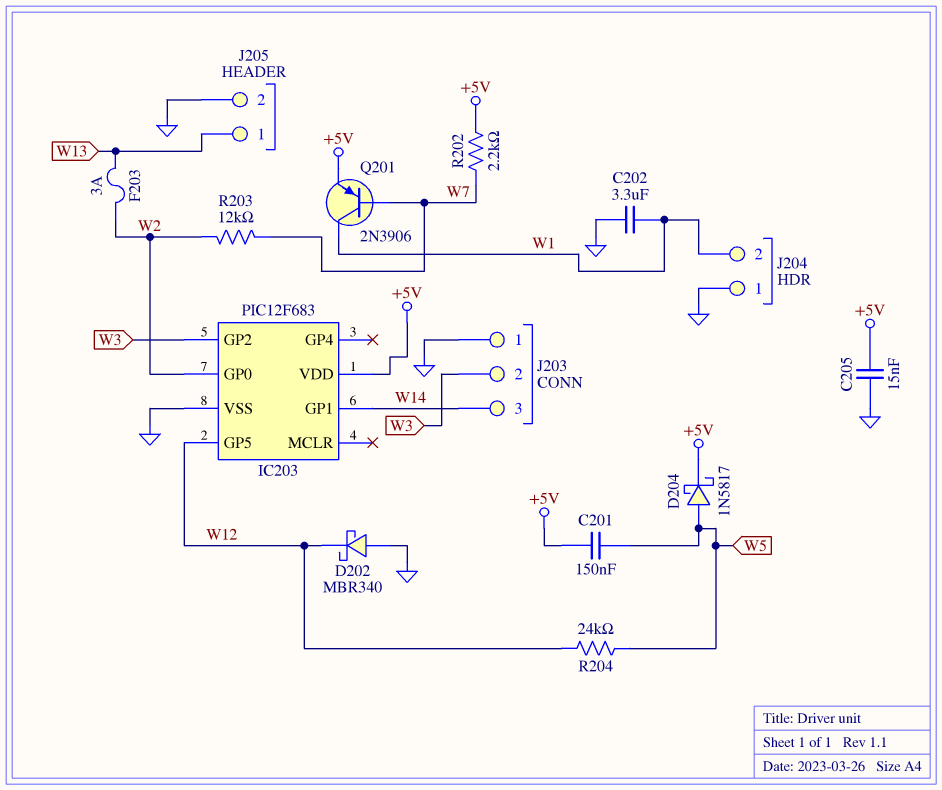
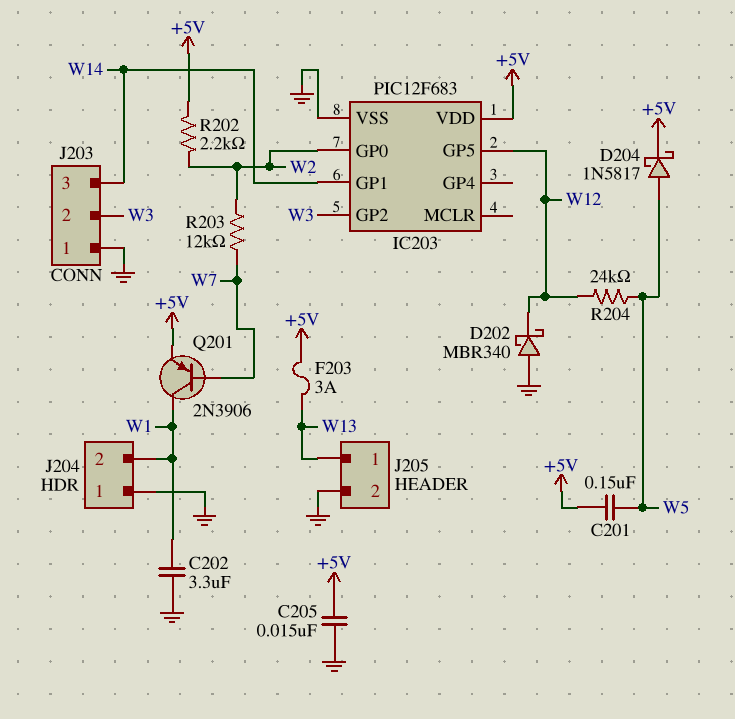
F203: 3A (W2, W13) -> 3A (+5V, W13)
R202: 2.2k (+5V, W7) -> 2.2k (+5V, W2)

